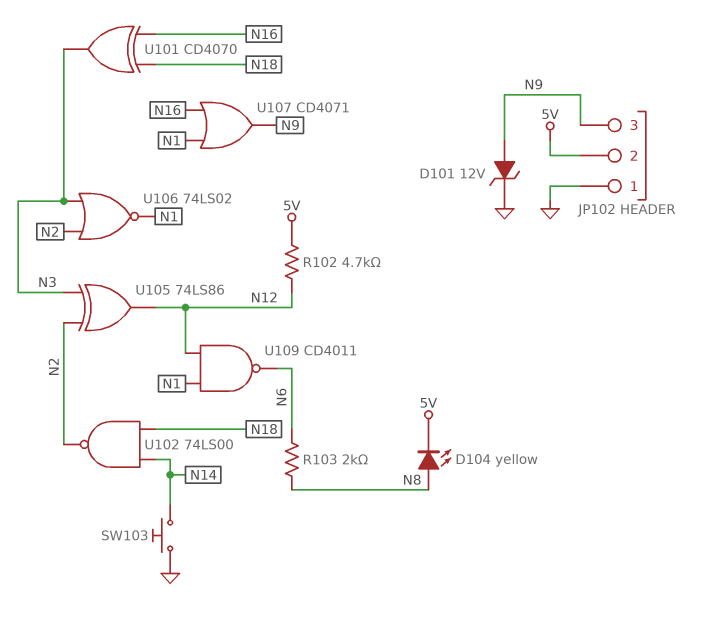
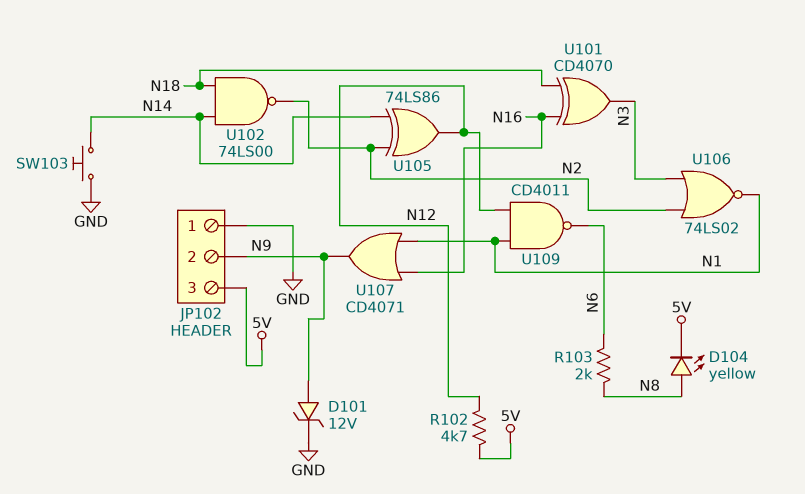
JP102 pin 2: 5V -> N9
JP102 pin 3: N9 -> 5V
U105: XOR 74LS86 (in N2, in N3, out N12) -> XOR 74LS86 (in N2, in N14, out N12)

